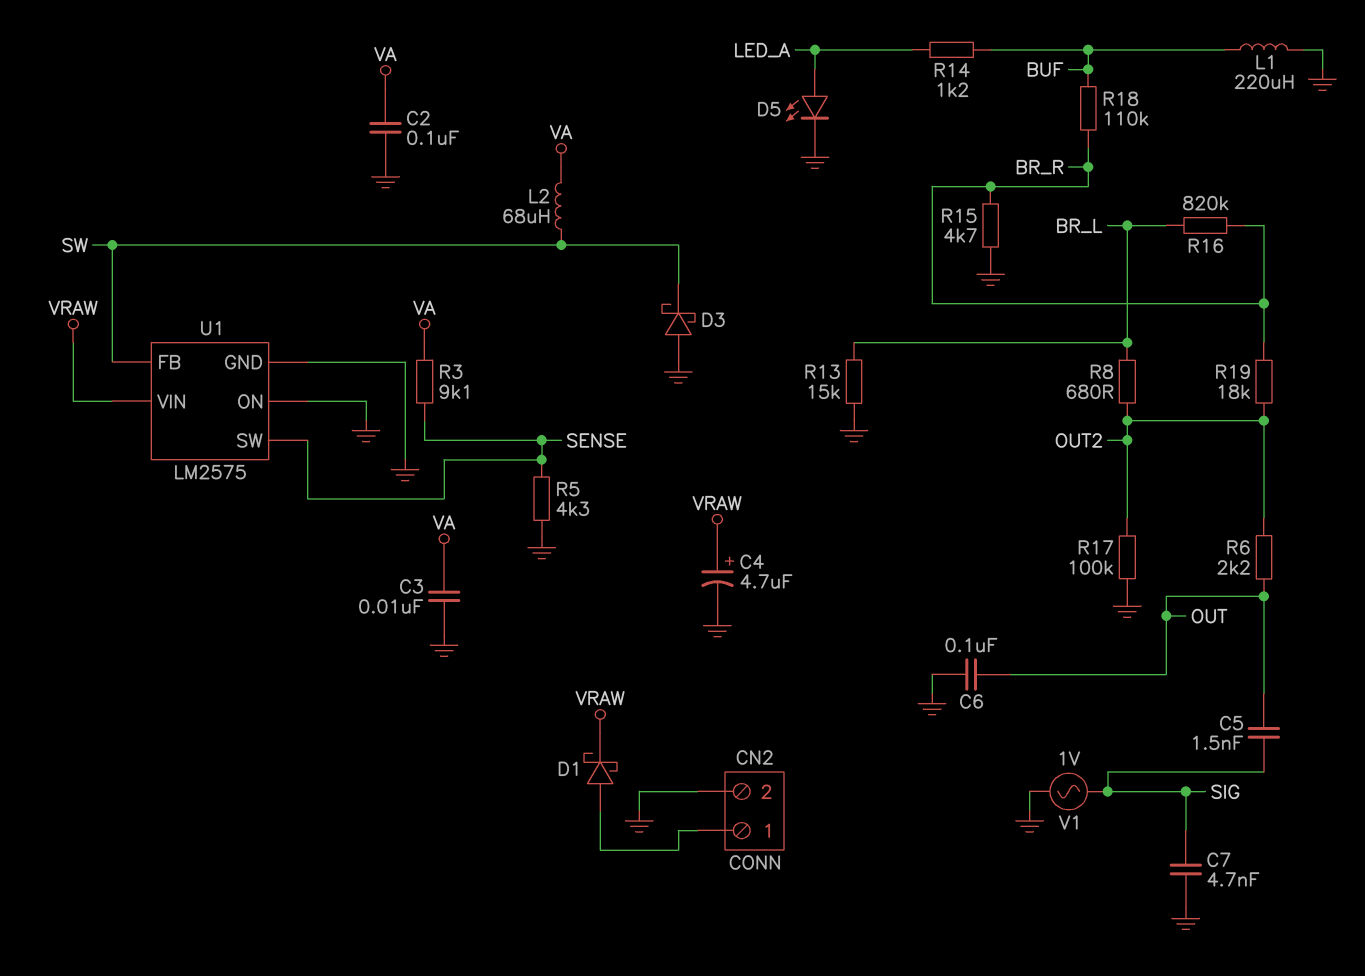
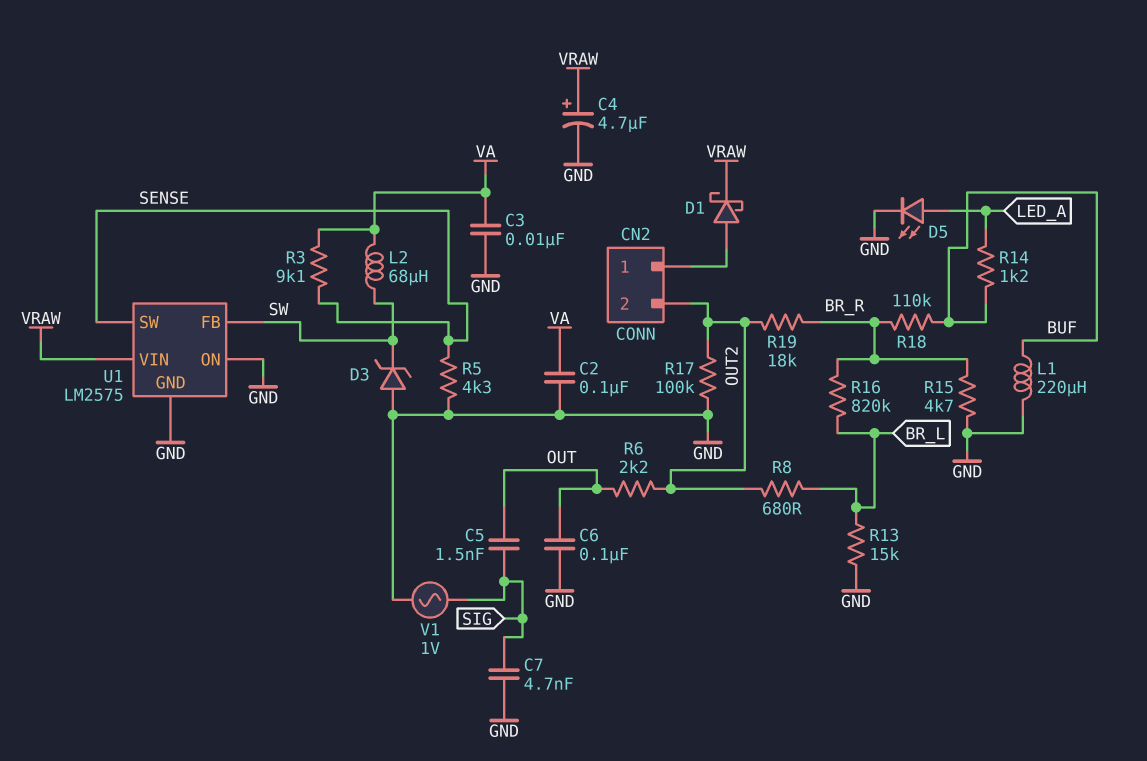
CN2 pin 2: GND -> OUT2
D3: schottky (A GND, K SW) -> zener (A GND, K SW)

